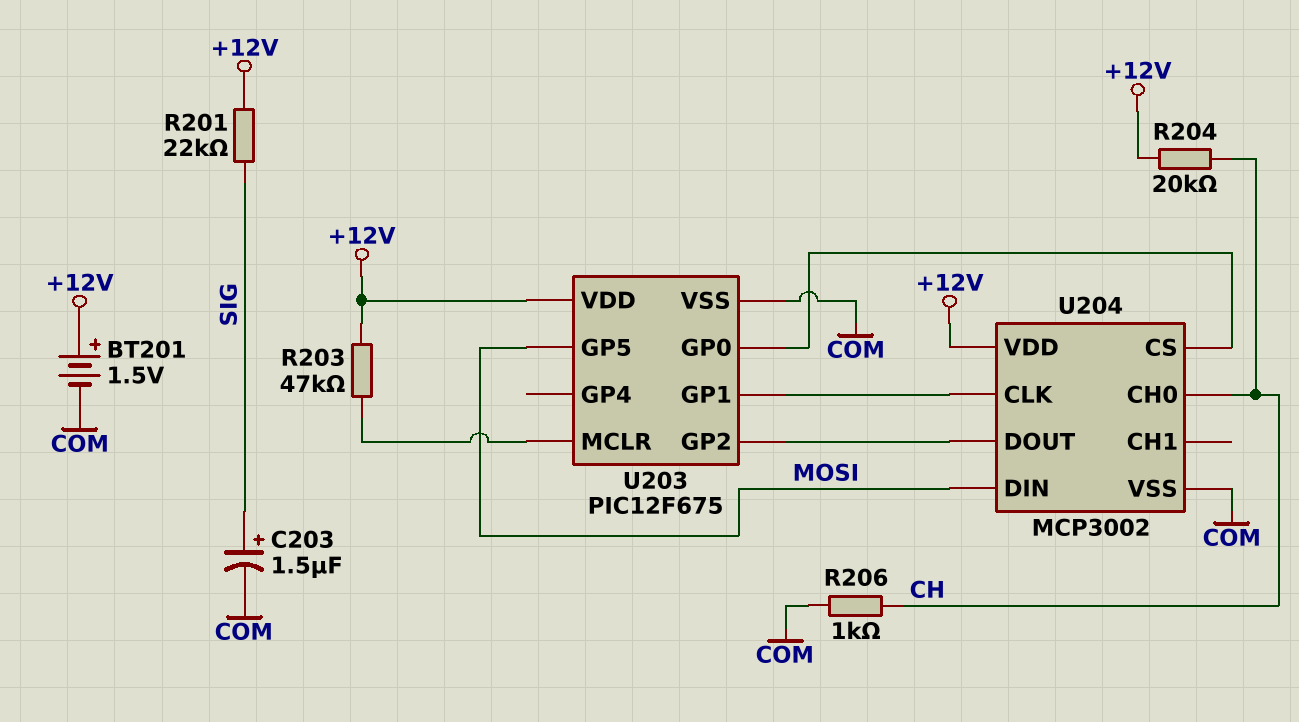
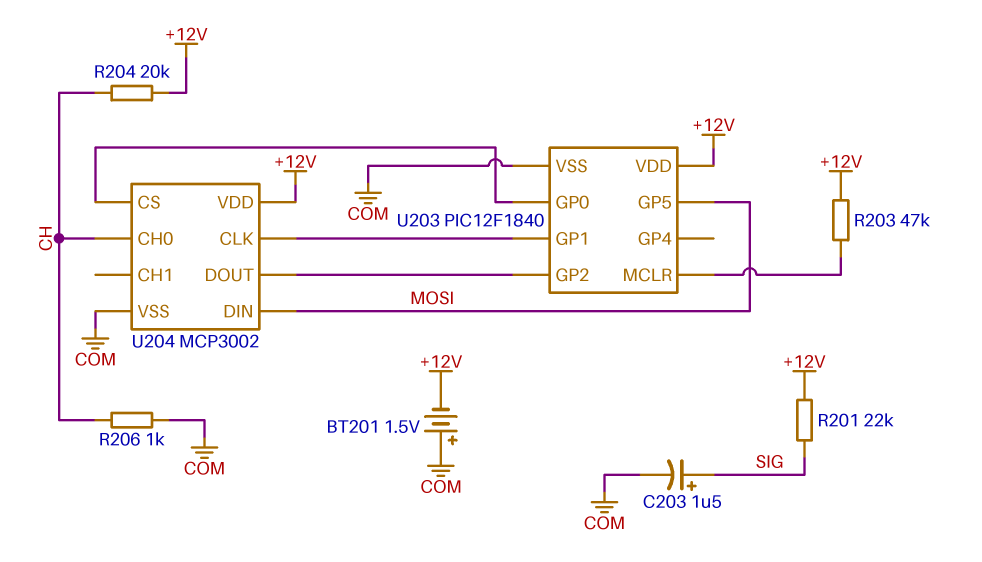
BT201: 1.5V (plus +12V, minus COM) -> 1.5V (plus COM, minus +12V)
U203: PIC12F675 -> PIC12F1840

